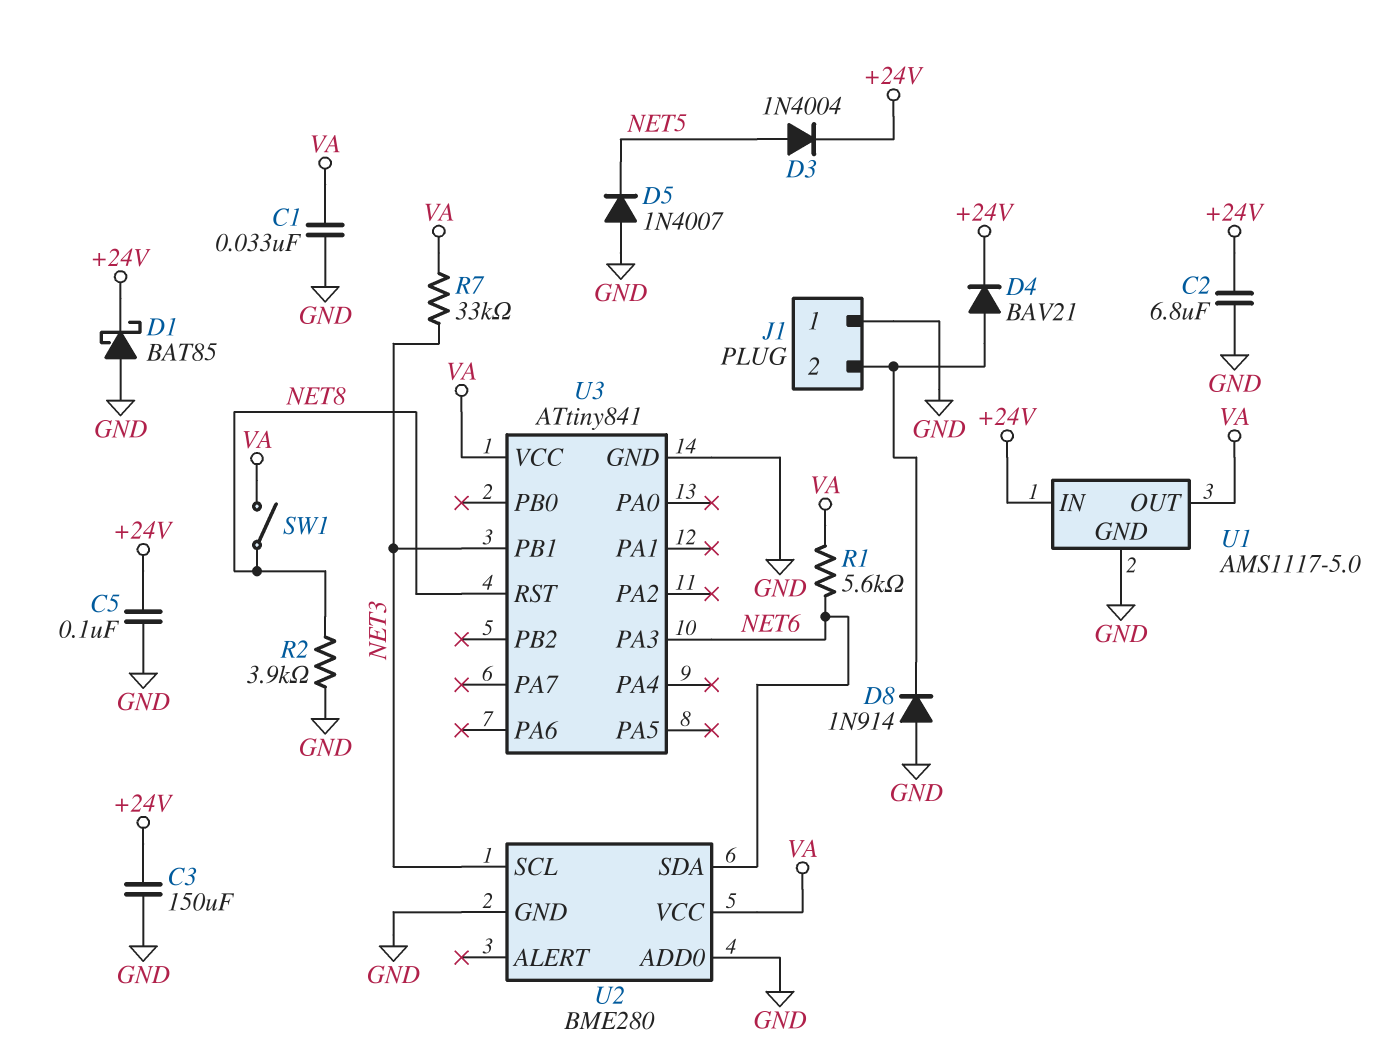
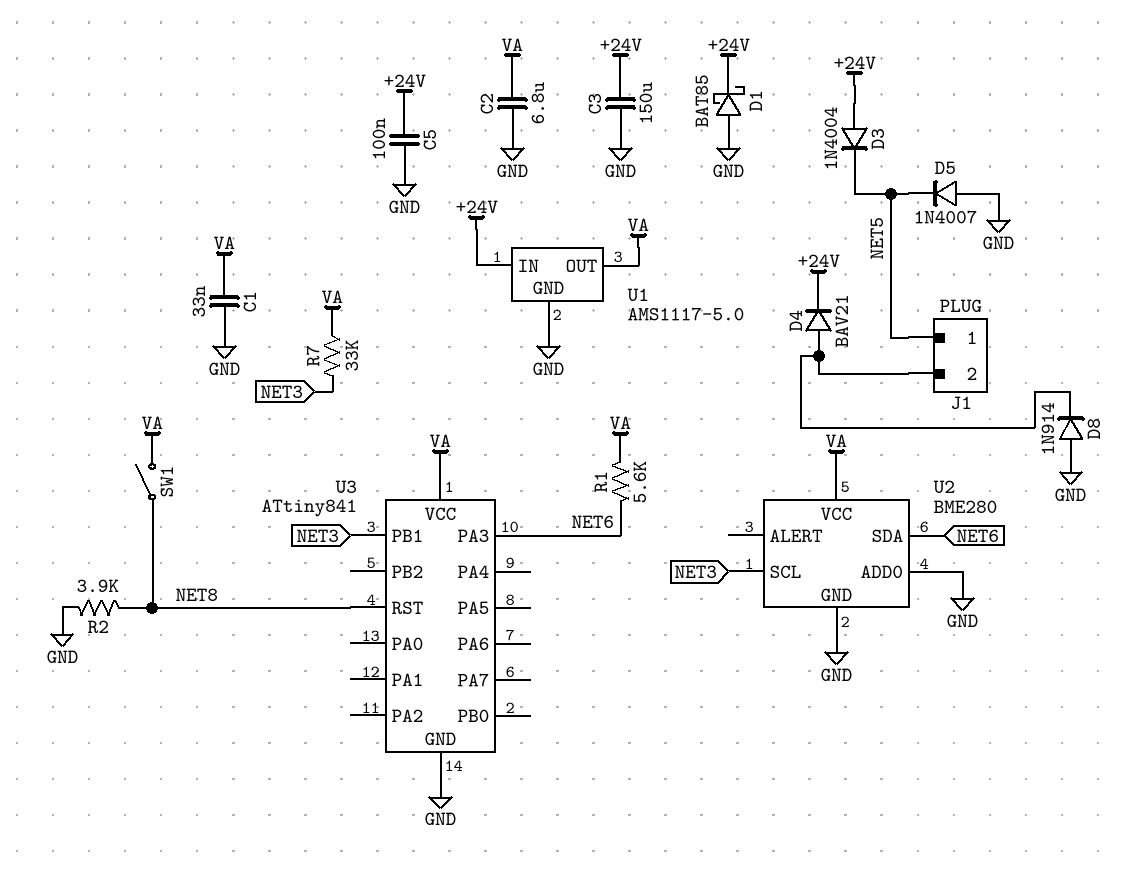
C2: 6.8uF (+24V, GND) -> 6.8uF (GND, VA)
D3: diode 1N4004 (A NET5, K +24V) -> diode 1N4004 (A +24V, K NET5)
J1 pin 1: GND -> NET5

